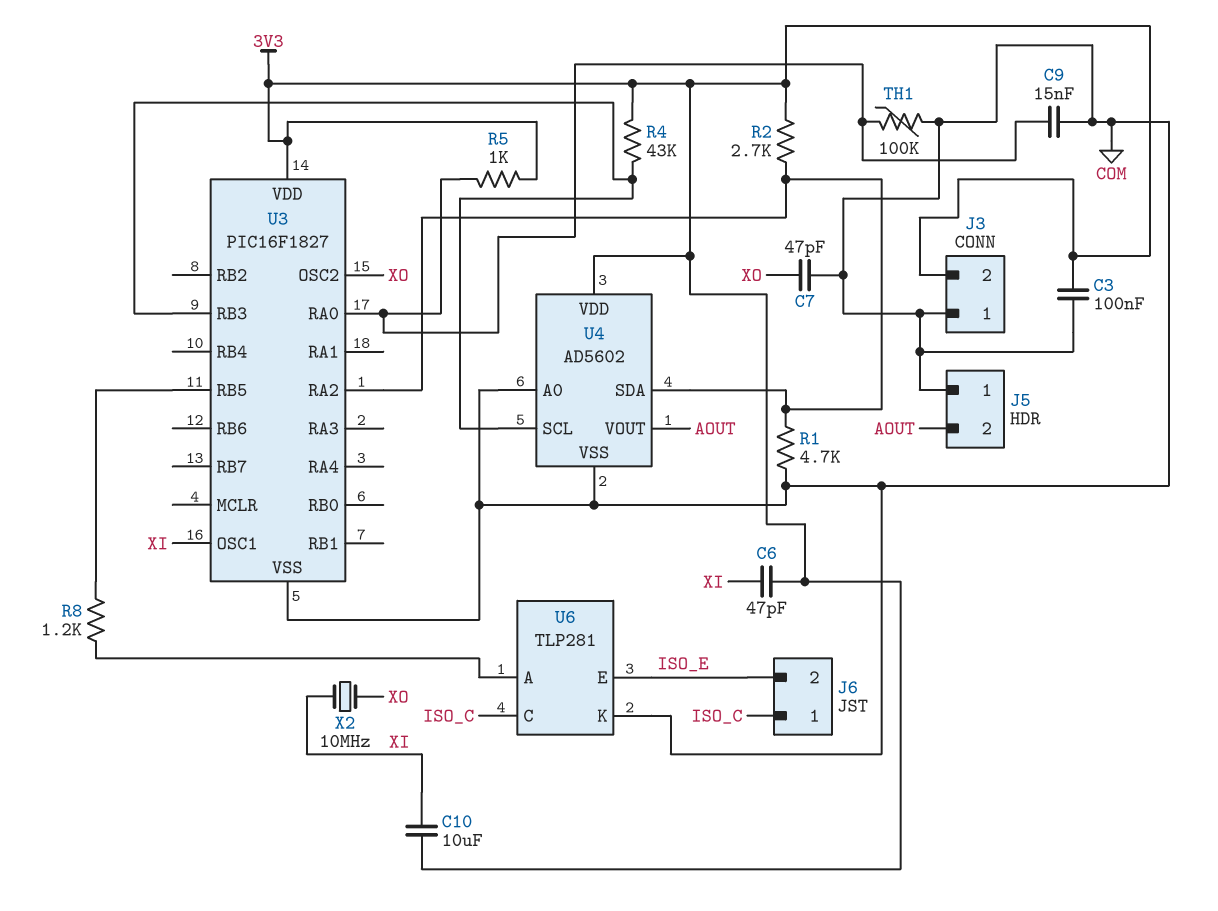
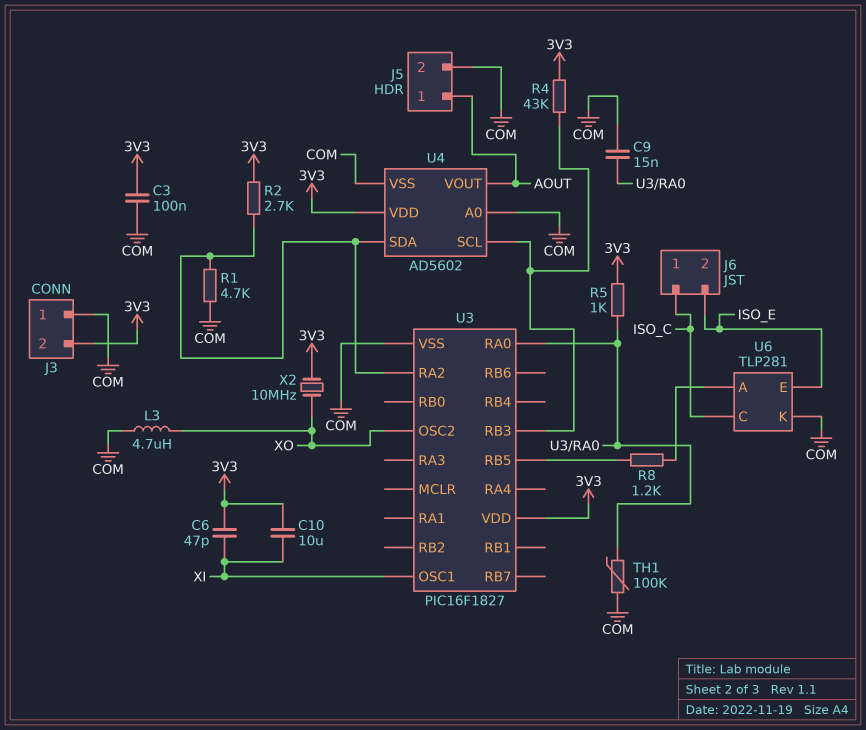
C7: 47pF (COM, XO) -> none
J5 pin 1: COM -> AOUT
J5 pin 2: AOUT -> COM
L3: none -> 4.7uH (COM, XO)
X2: 10MHz (XI, XO) -> 10MHz (3V3, XO)

